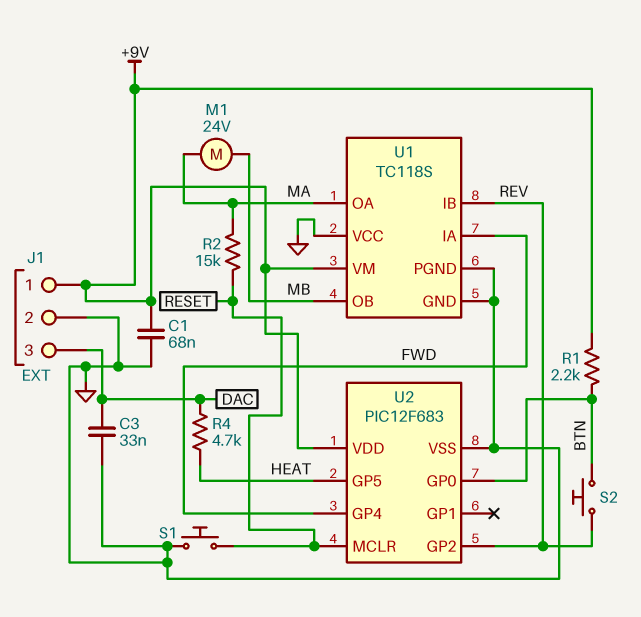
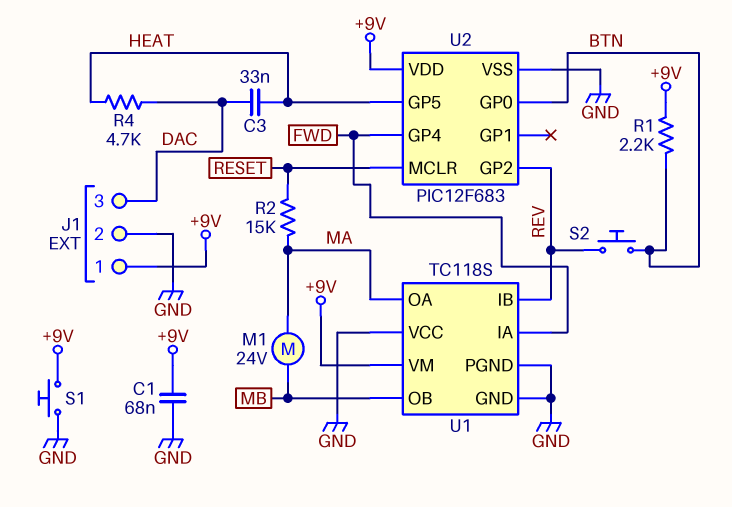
C3: 33nF (DAC, GND) -> 33nF (DAC, HEAT)
S1: button (GND, RESET) -> button (+9V, GND)

